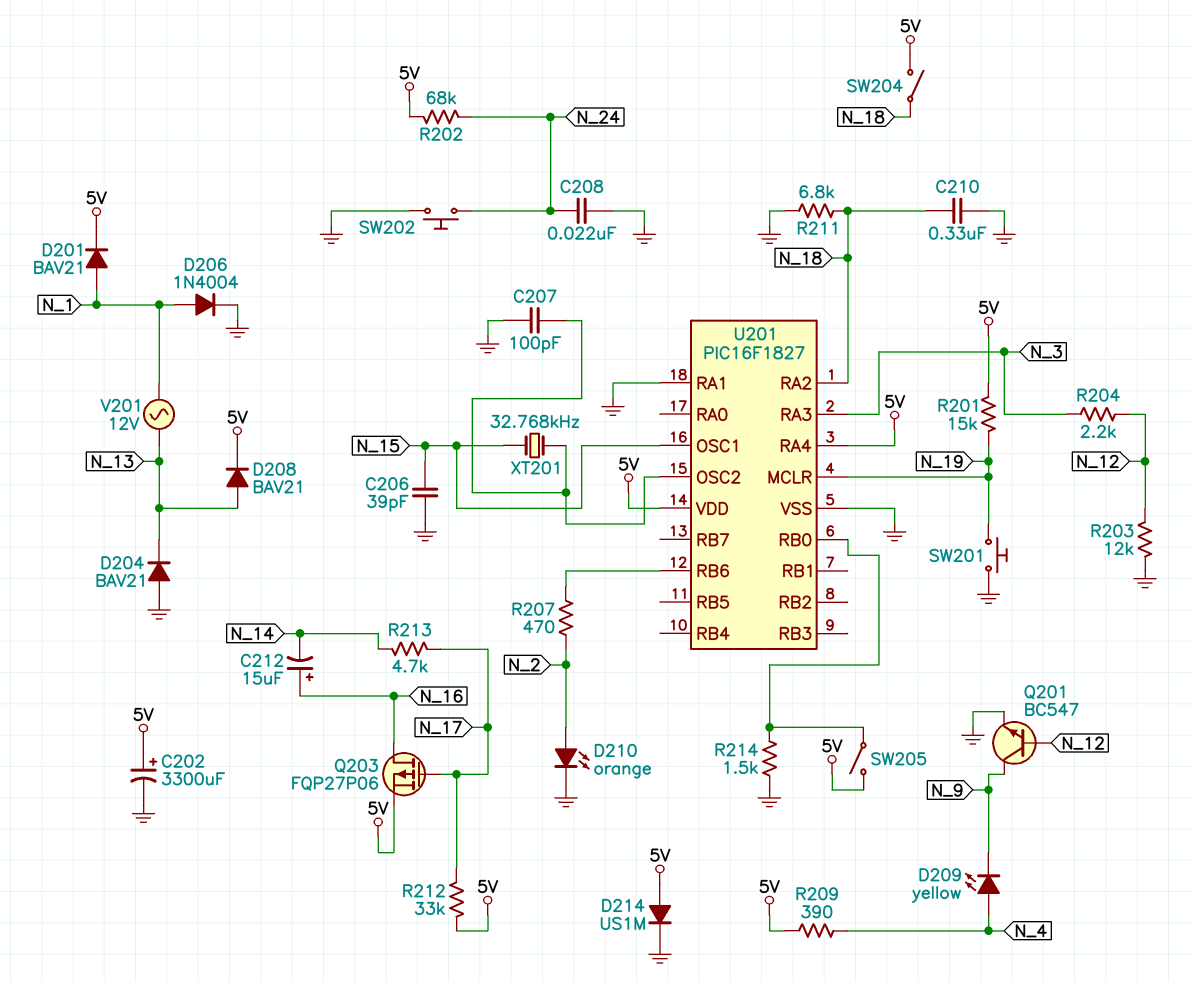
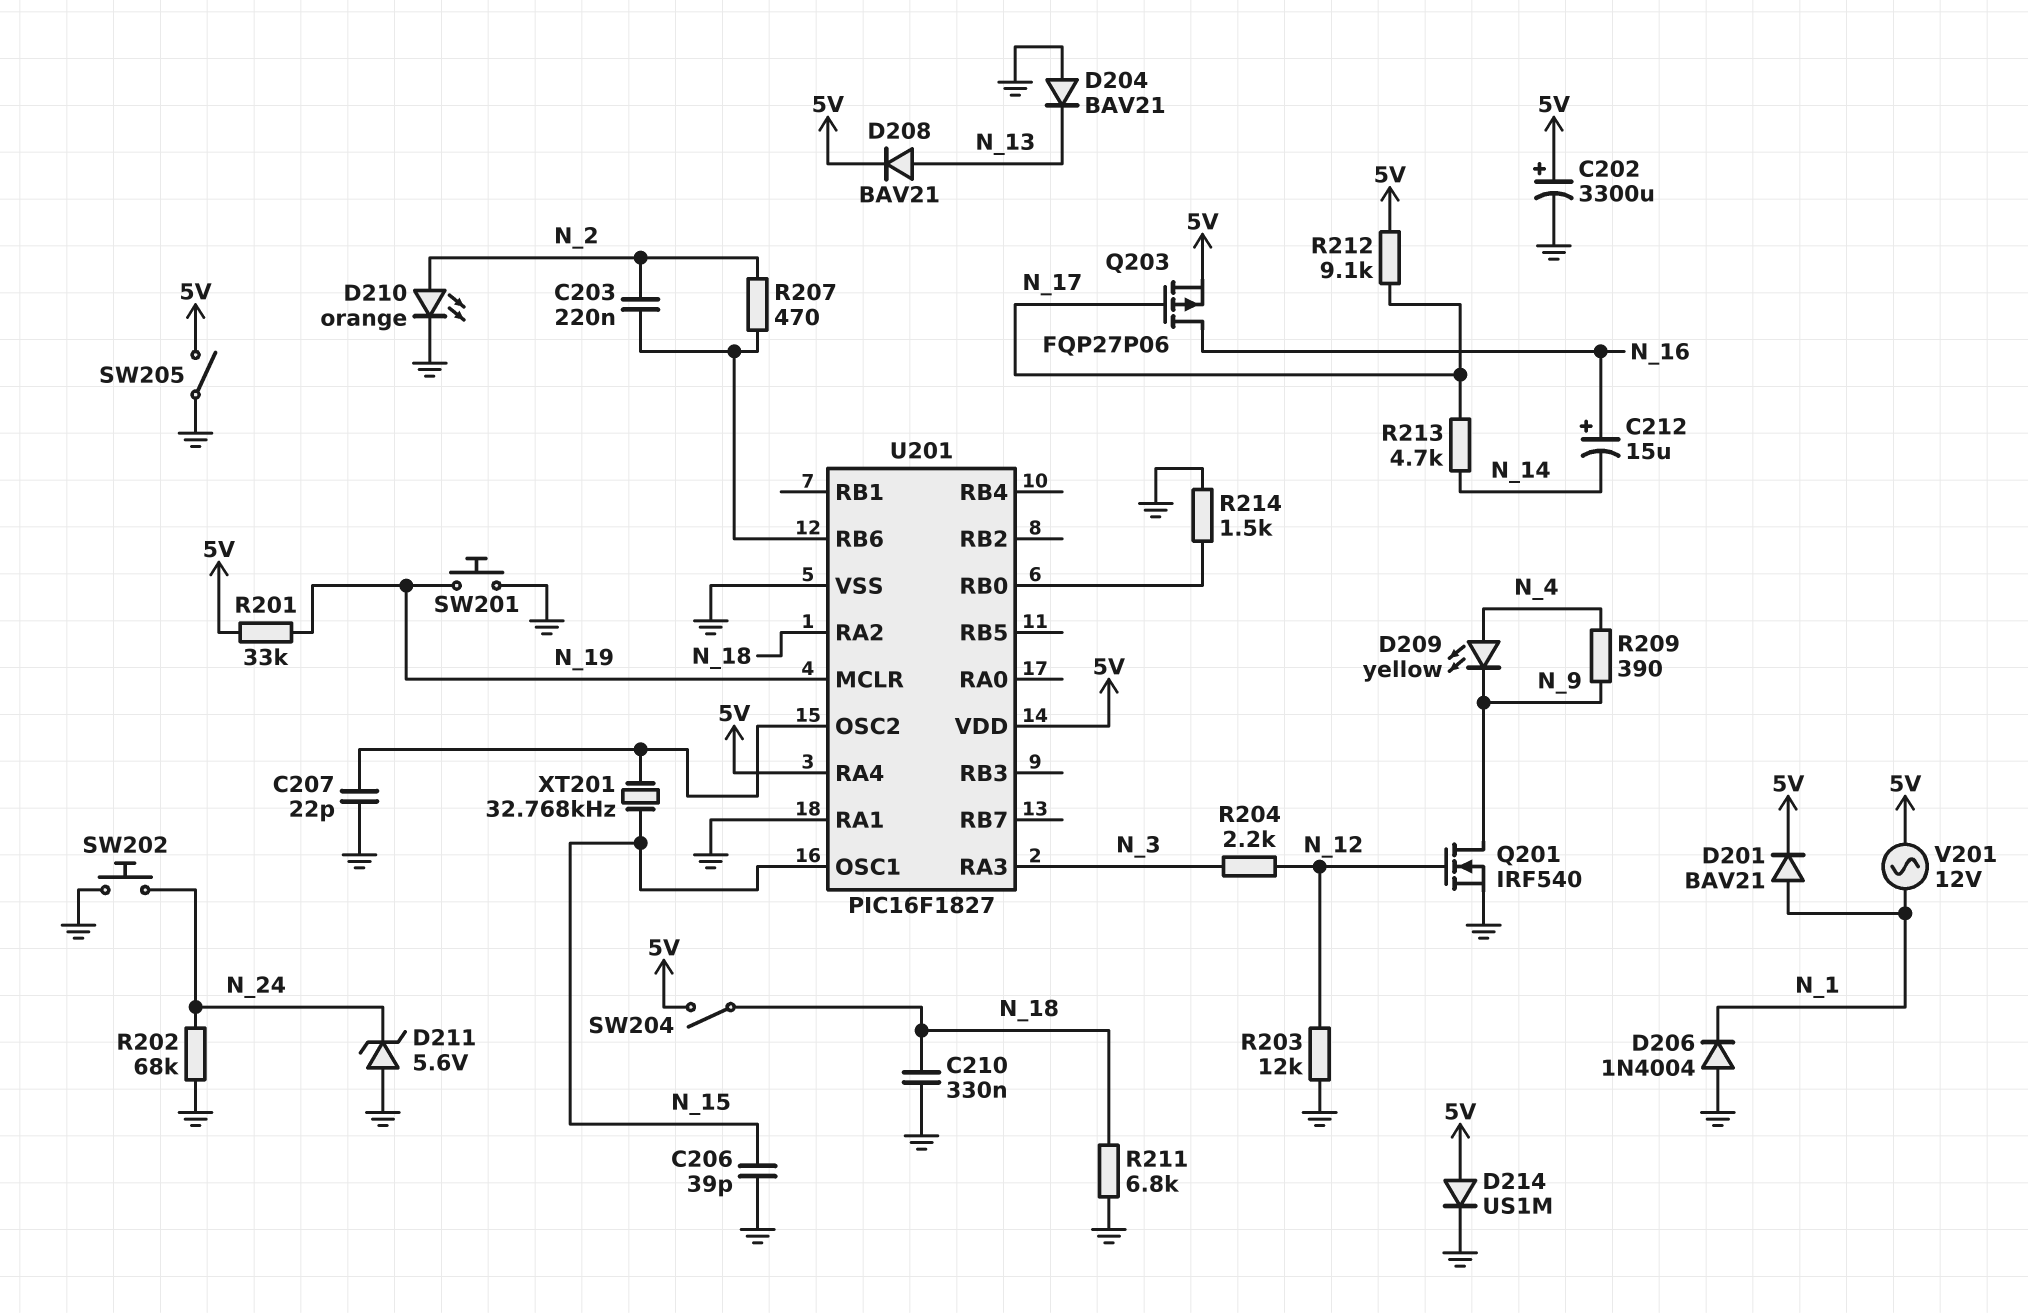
C203: none -> 220nF (N_2, U201/RB6)
C207: 100pF (GND, U201/OSC2) -> 22pF (GND, U201/OSC2)
C208: 22nF (GND, N_24) -> none
D206: diode 1N4004 (A N_1, K GND) -> diode 1N4004 (A GND, K N_1)
D211: none -> zener 5.6V (A GND, K N_24)
Q201: NPN BC547 (B N_12, C N_9, E GND) -> NMOS IRF540 (G N_12, D N_9, S GND)
R201: 15k (5V, N_19) -> 33k (5V, N_19)
R202: 68k (5V, N_24) -> 68k (GND, N_24)
R209: 390 (5V, N_4) -> 390 (N_4, N_9)
R212: 33k (5V, N_17) -> 9.1k (5V, N_17)
SW205: switch (5V, U201/RB0) -> switch (5V, GND)
V201: AC 12V (N_1, N_13) -> AC 12V (5V, N_1)

